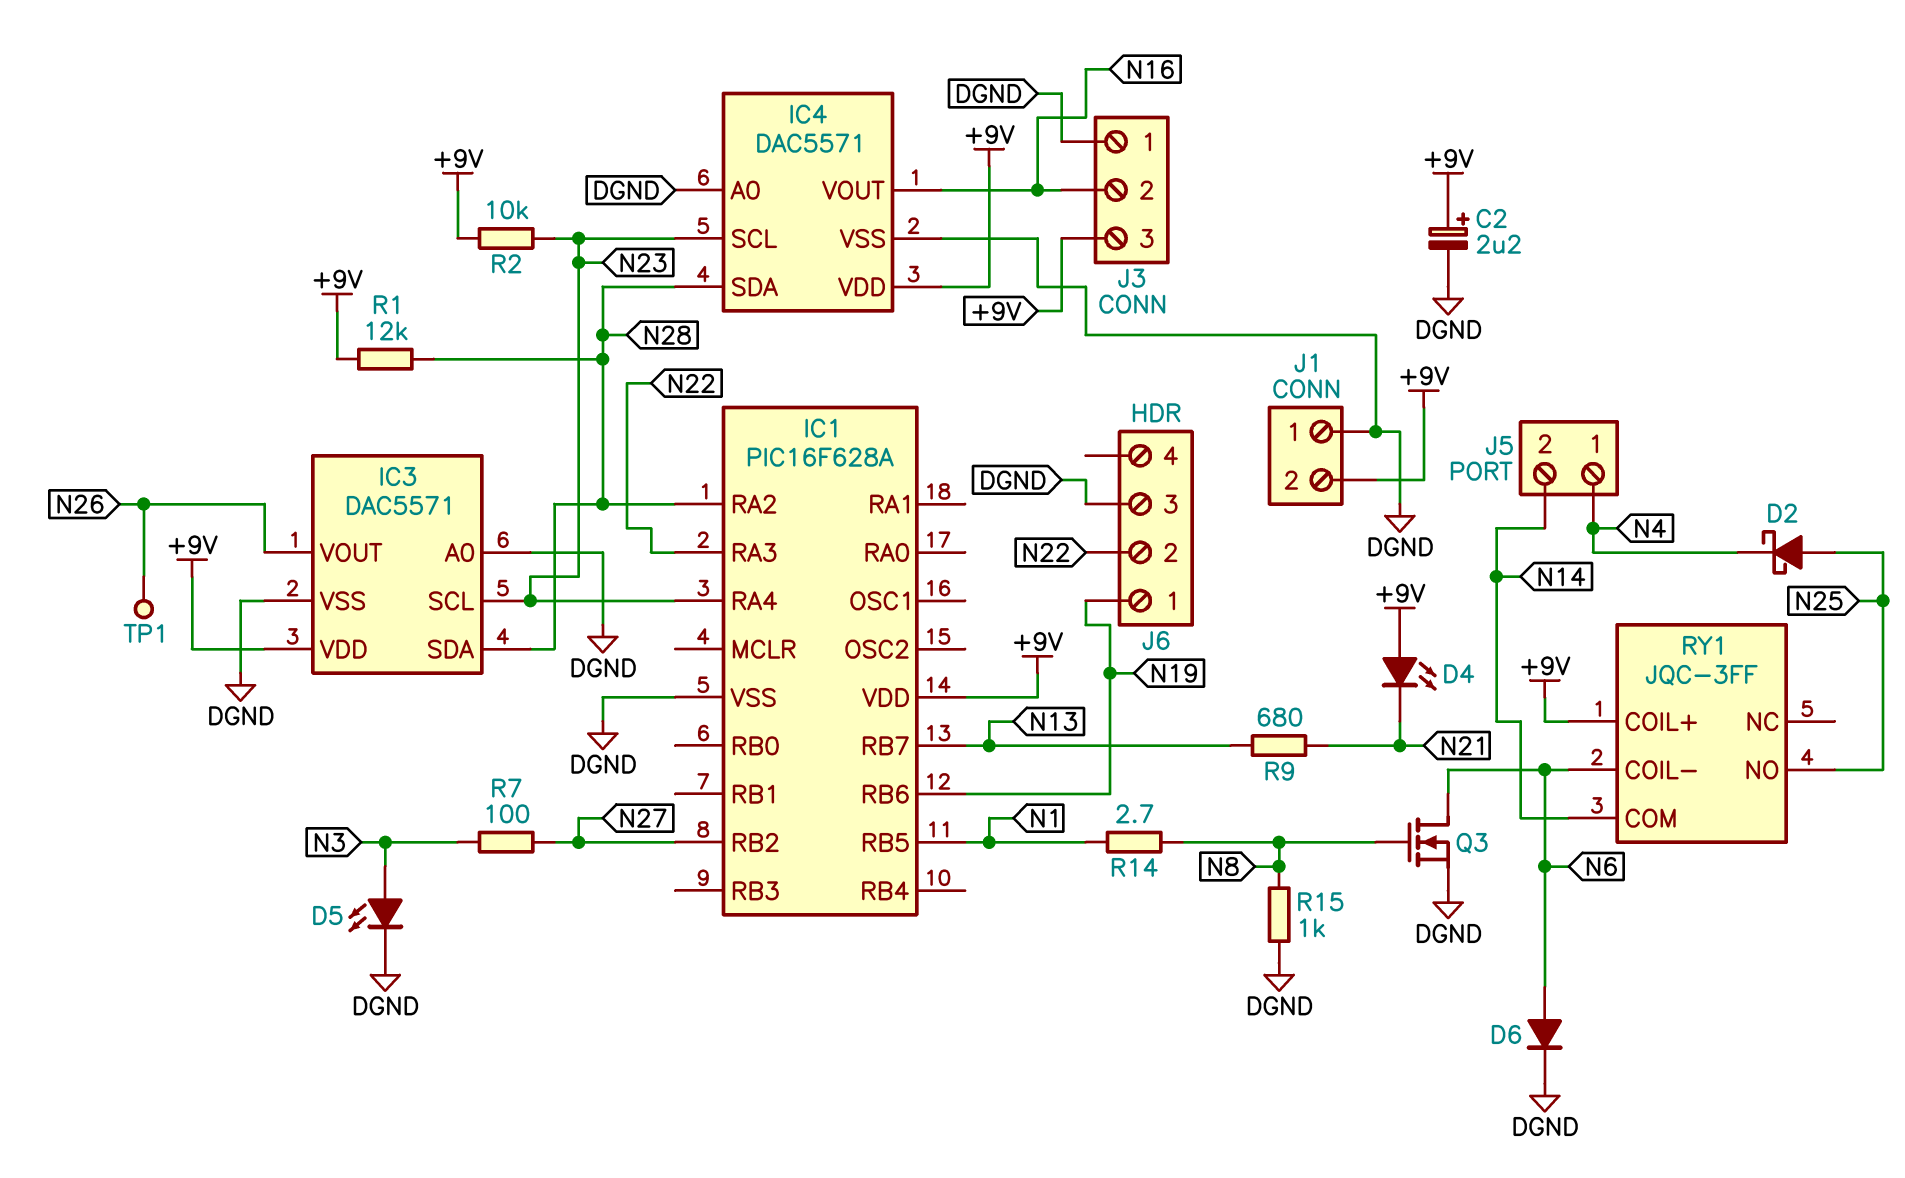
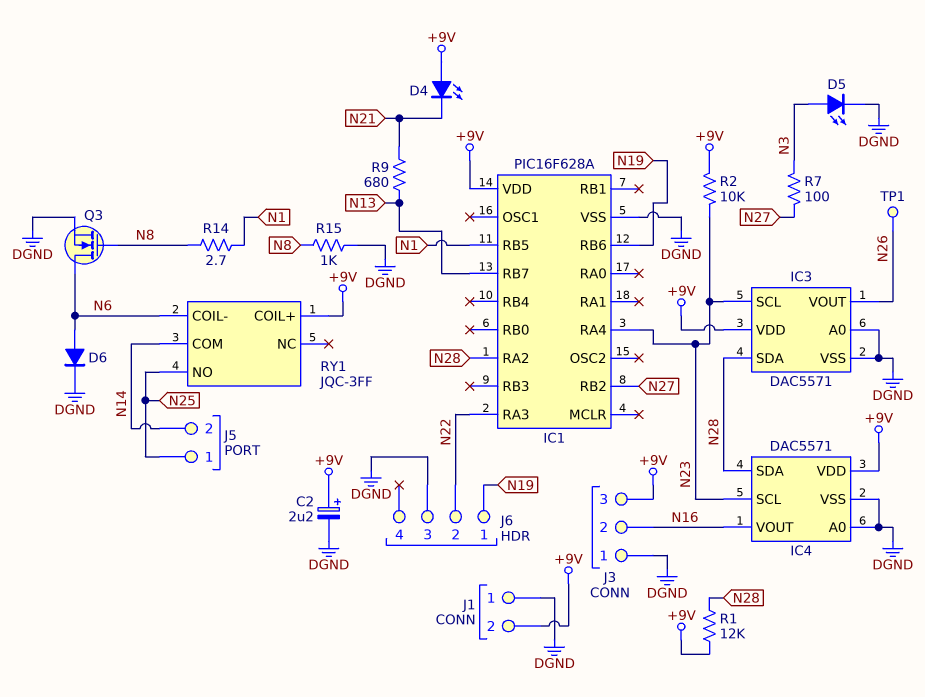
D2: schottky (A N25, K N4) -> none
J5 pin 1: N4 -> N25

